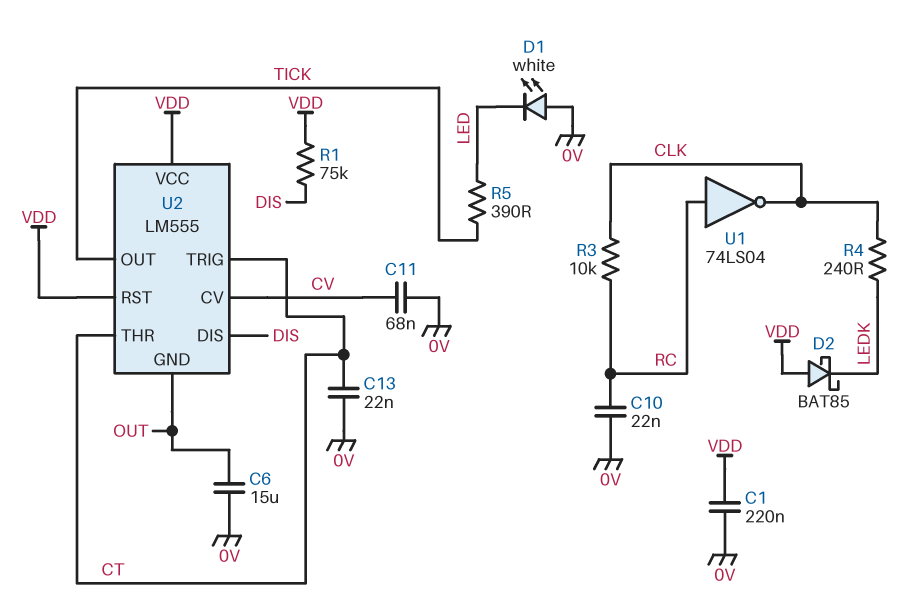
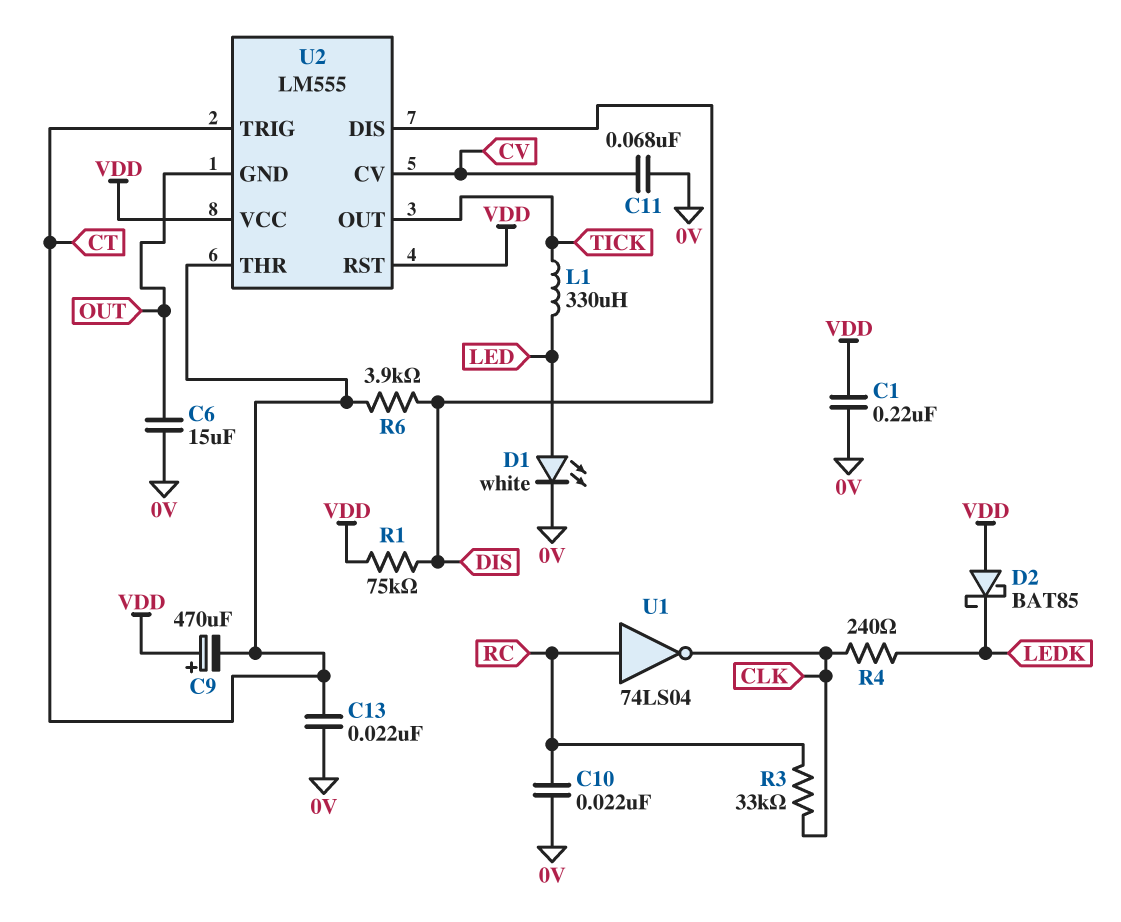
C9: none -> 470uF (plus VDD, minus CT)
D1: LED white (A 0V, K LED) -> LED white (A LED, K 0V)
L1: none -> 330uH (LED, TICK)
R3: 10k (CLK, RC) -> 33k (CLK, RC)
R5: 390 (LED, TICK) -> none
R6: none -> 3.9k (CT, DIS)

